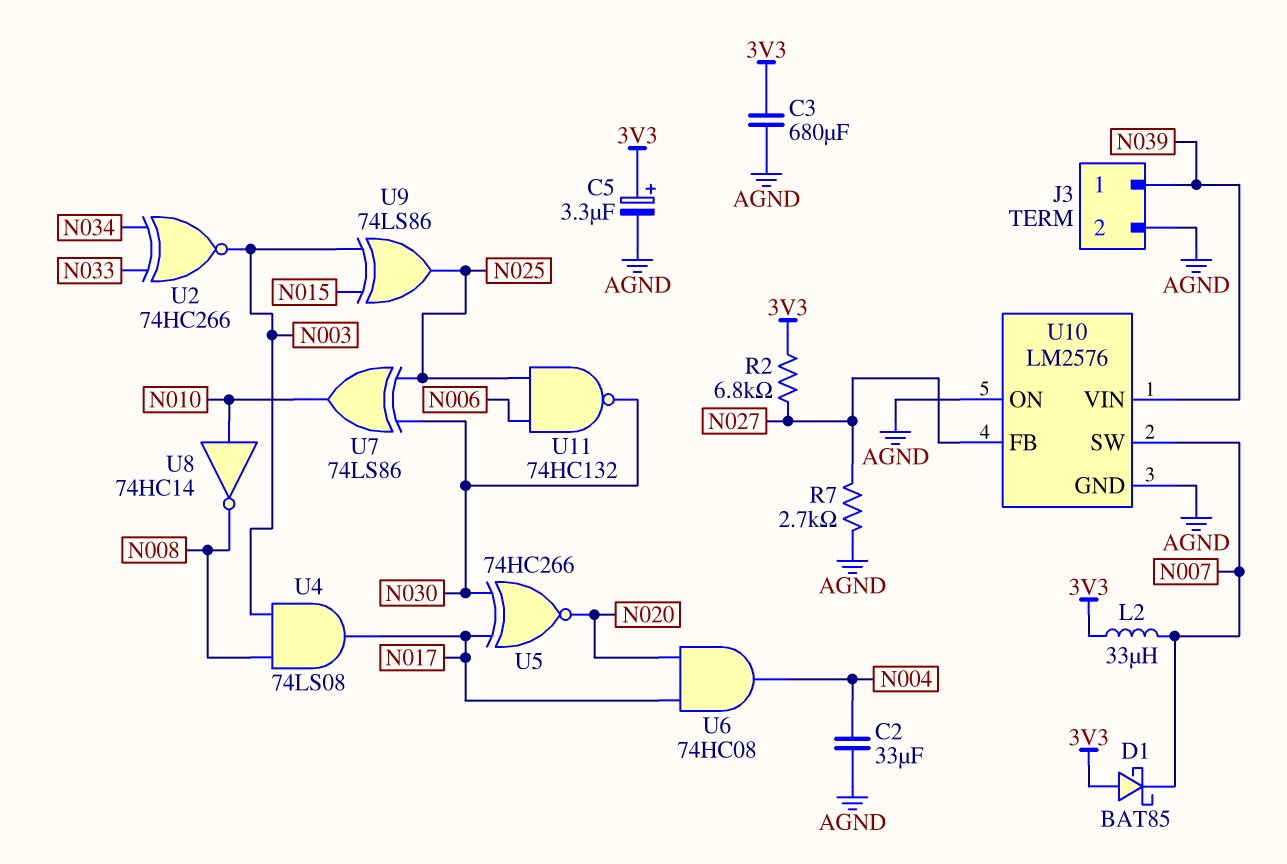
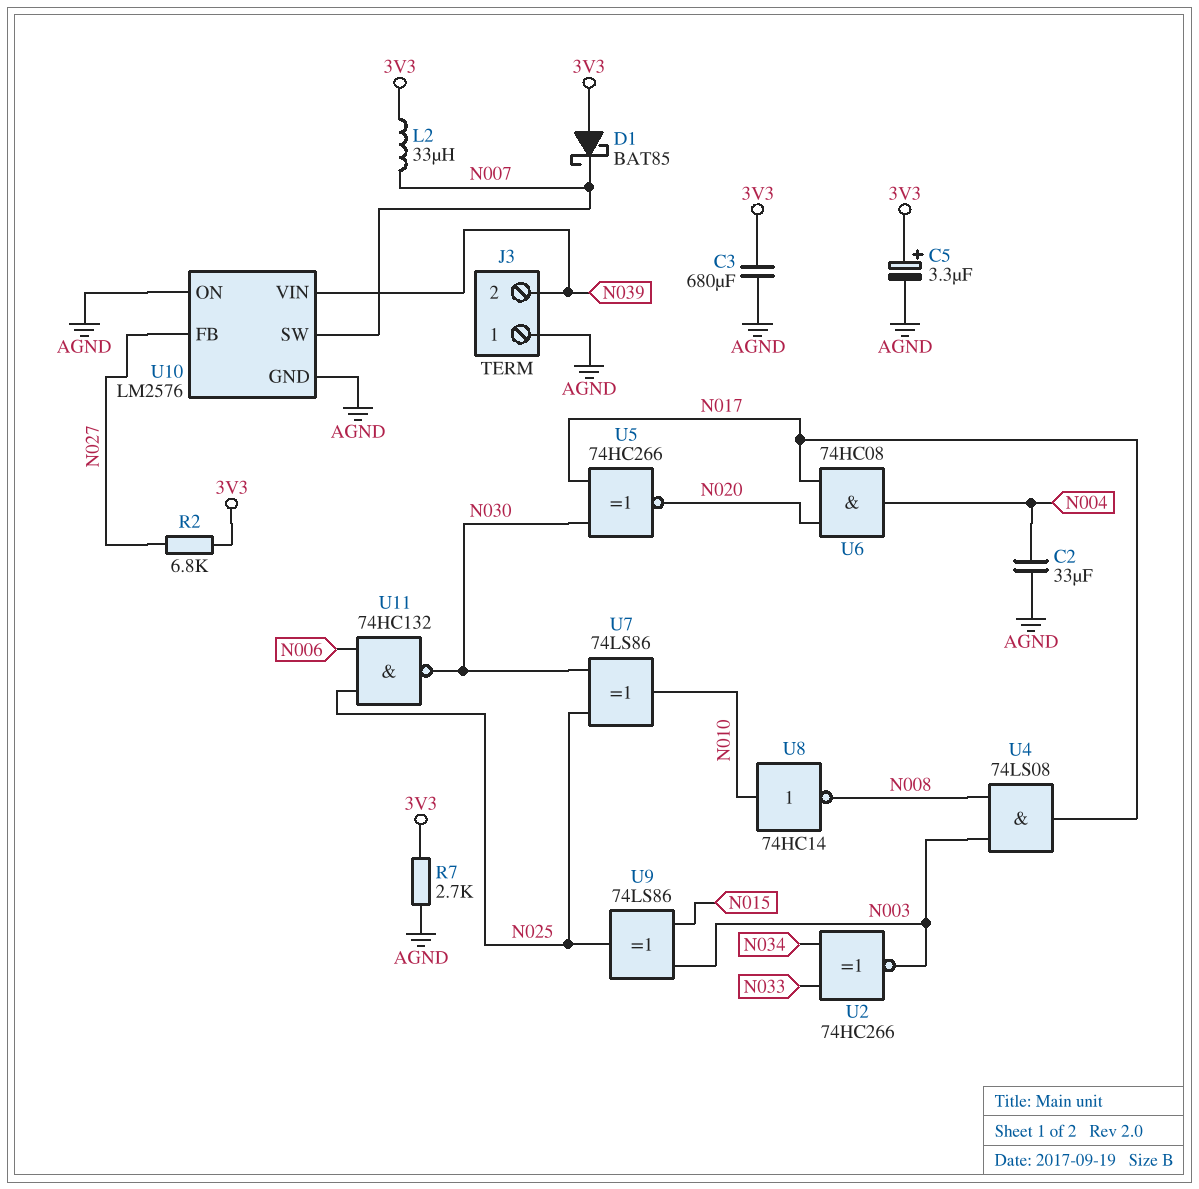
J3 pin 1: N039 -> AGND
J3 pin 2: AGND -> N039
R7: 2.7k (AGND, N027) -> 2.7k (3V3, AGND)

